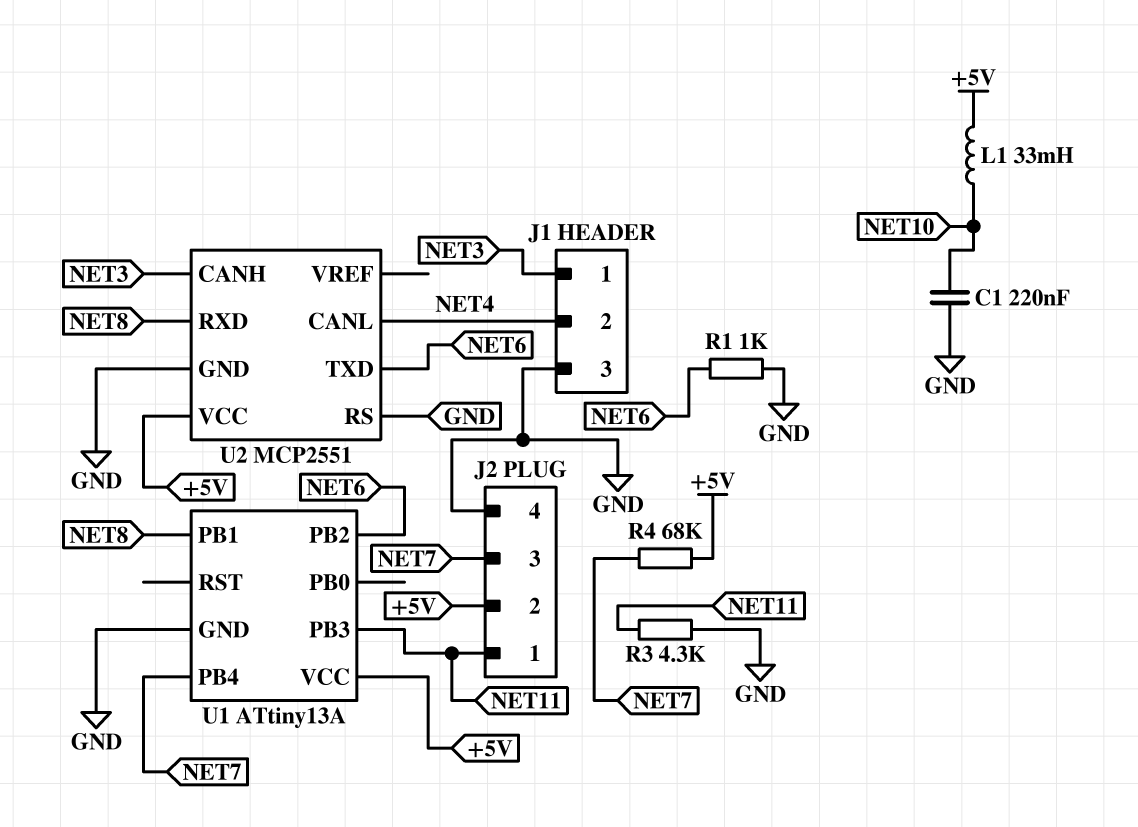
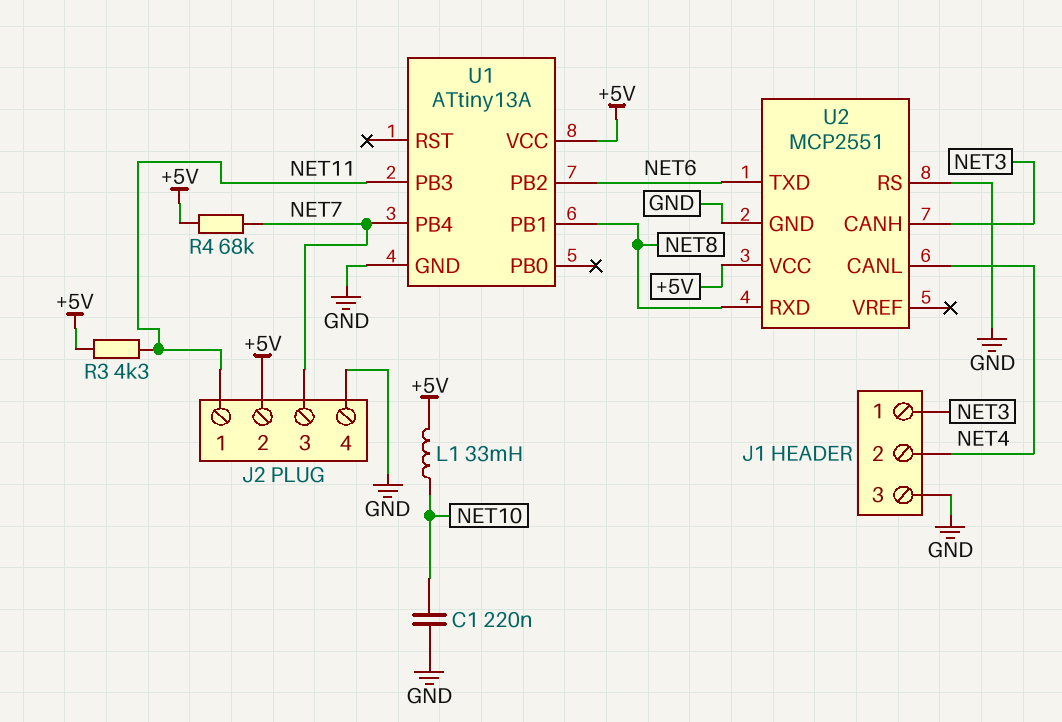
R1: 1k (GND, NET6) -> none
R3: 4.3k (GND, NET11) -> 4.3k (+5V, NET11)

